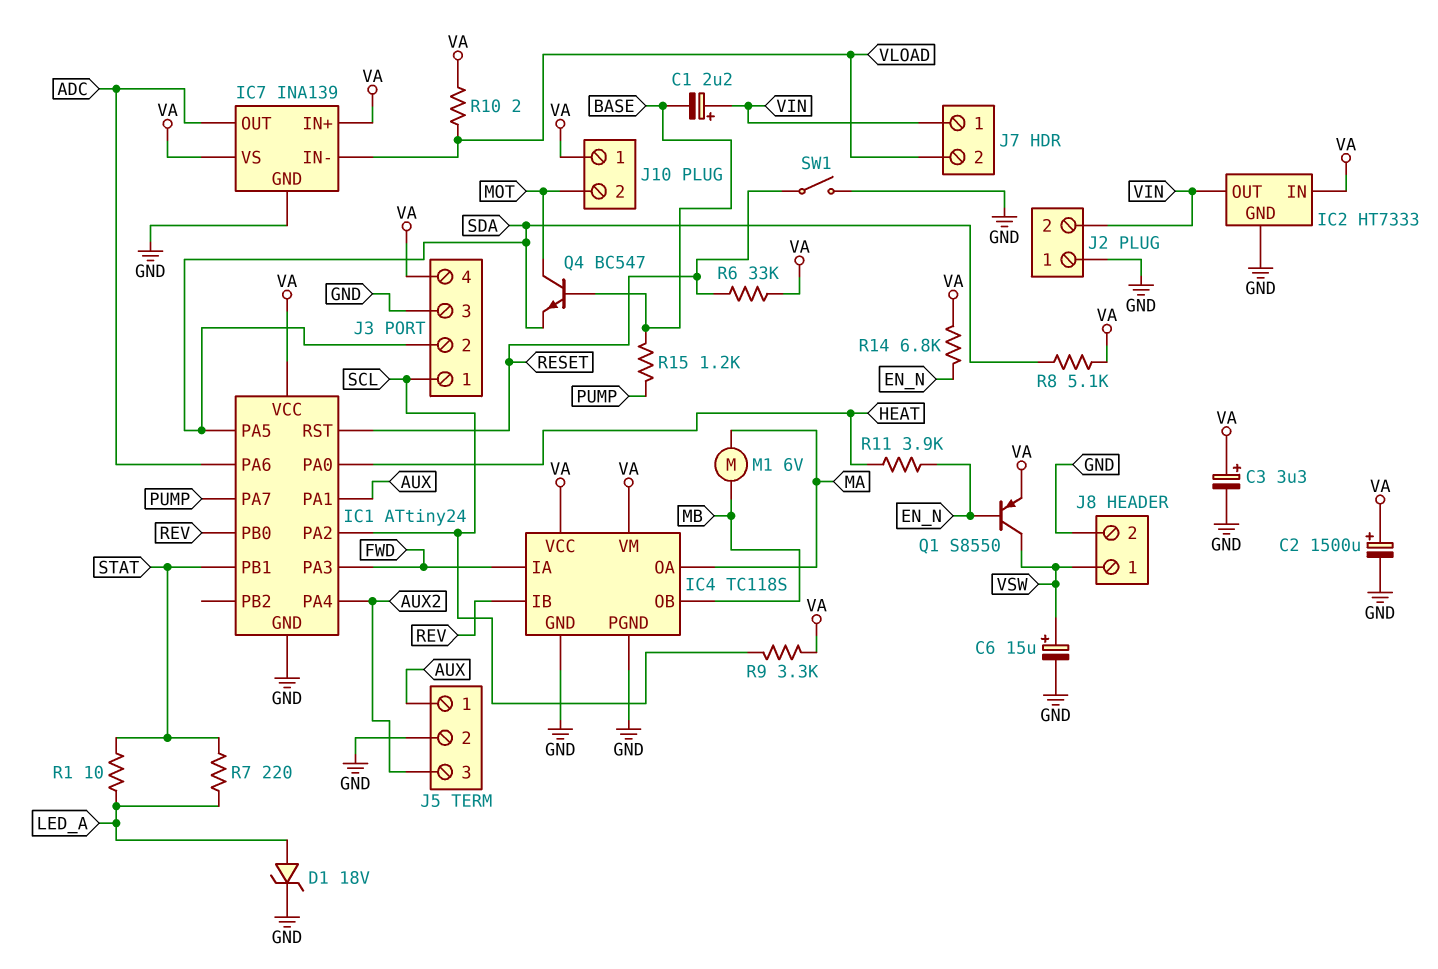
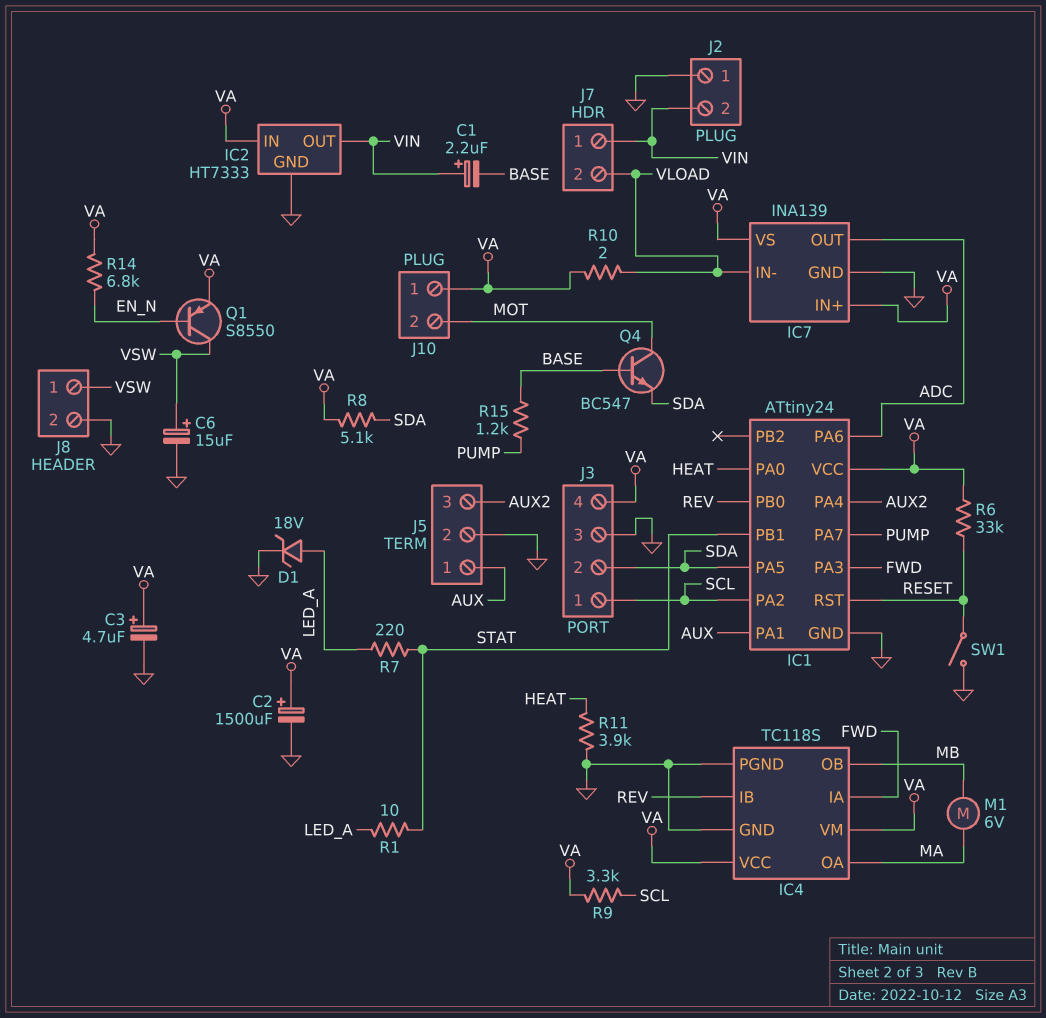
C3: 3.3uF (plus VA, minus GND) -> 4.7uF (plus VA, minus GND)
R11: 3.9k (EN_N, HEAT) -> 3.9k (GND, HEAT)

